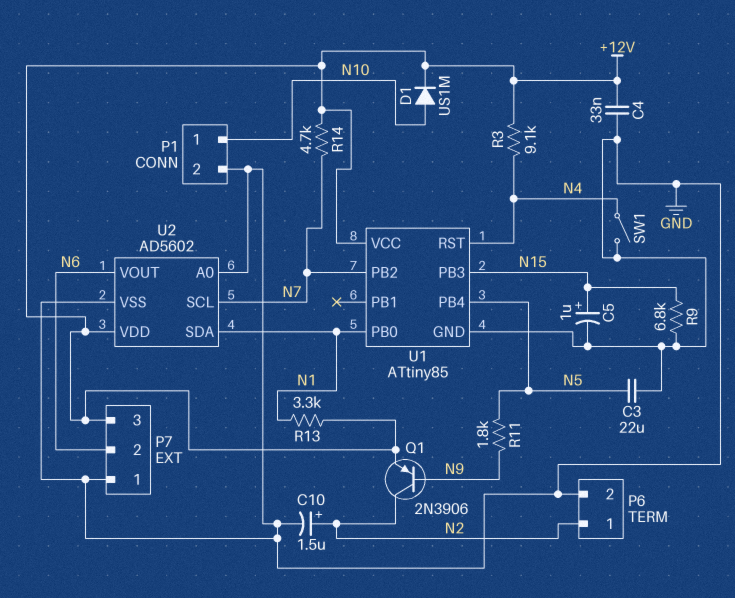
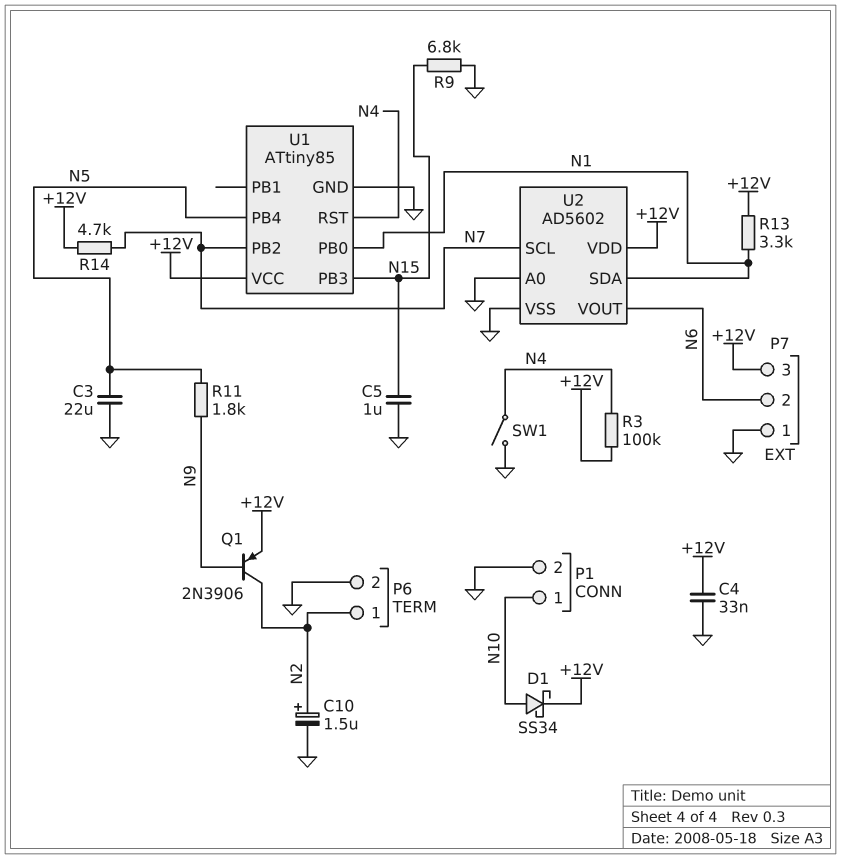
C5: 1uF (plus N15, minus GND) -> 1uF (GND, N15)
D1: diode US1M (A N10, K +12V) -> schottky SS34 (A N10, K +12V)
R3: 9.1k (+12V, N4) -> 100k (+12V, N4)

